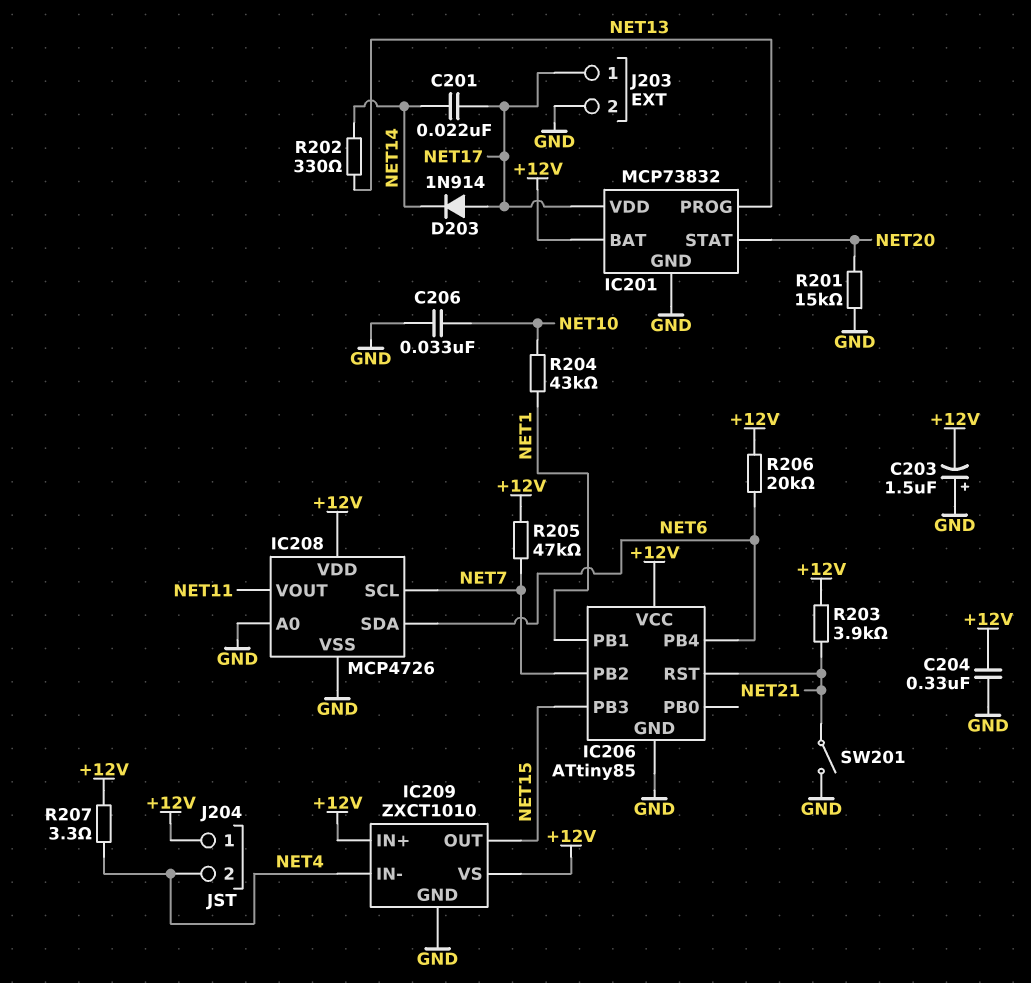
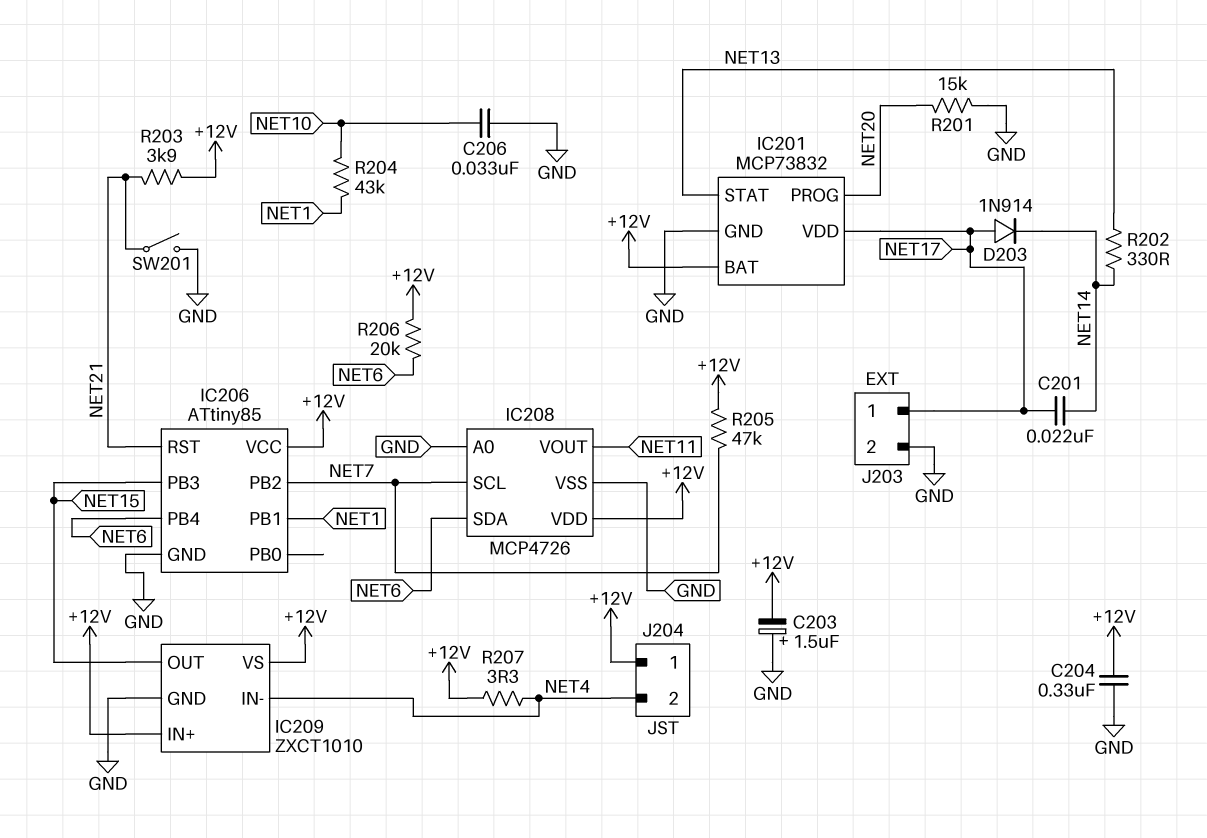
IC201 pin PROG: NET13 -> NET20
IC201 pin STAT: NET20 -> NET13

